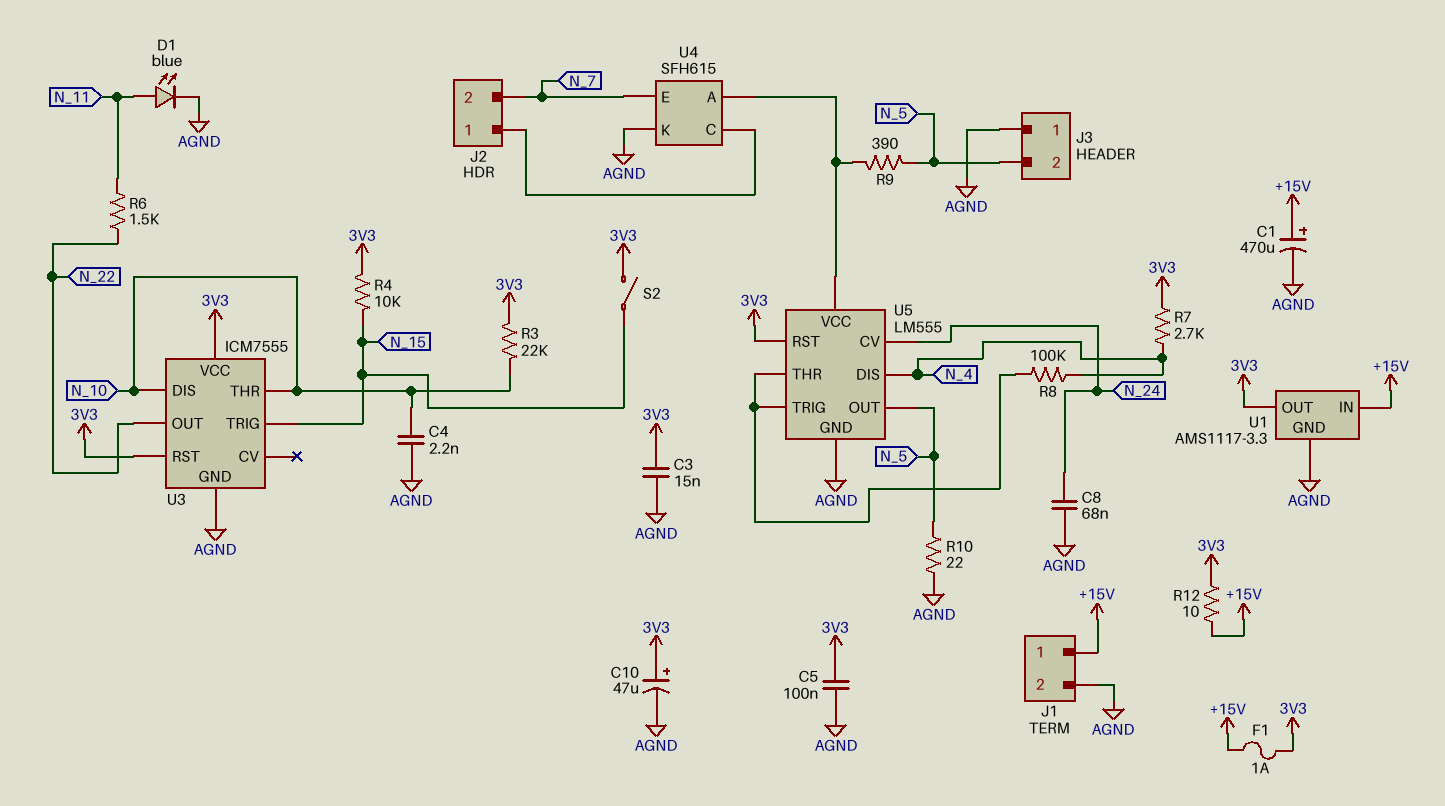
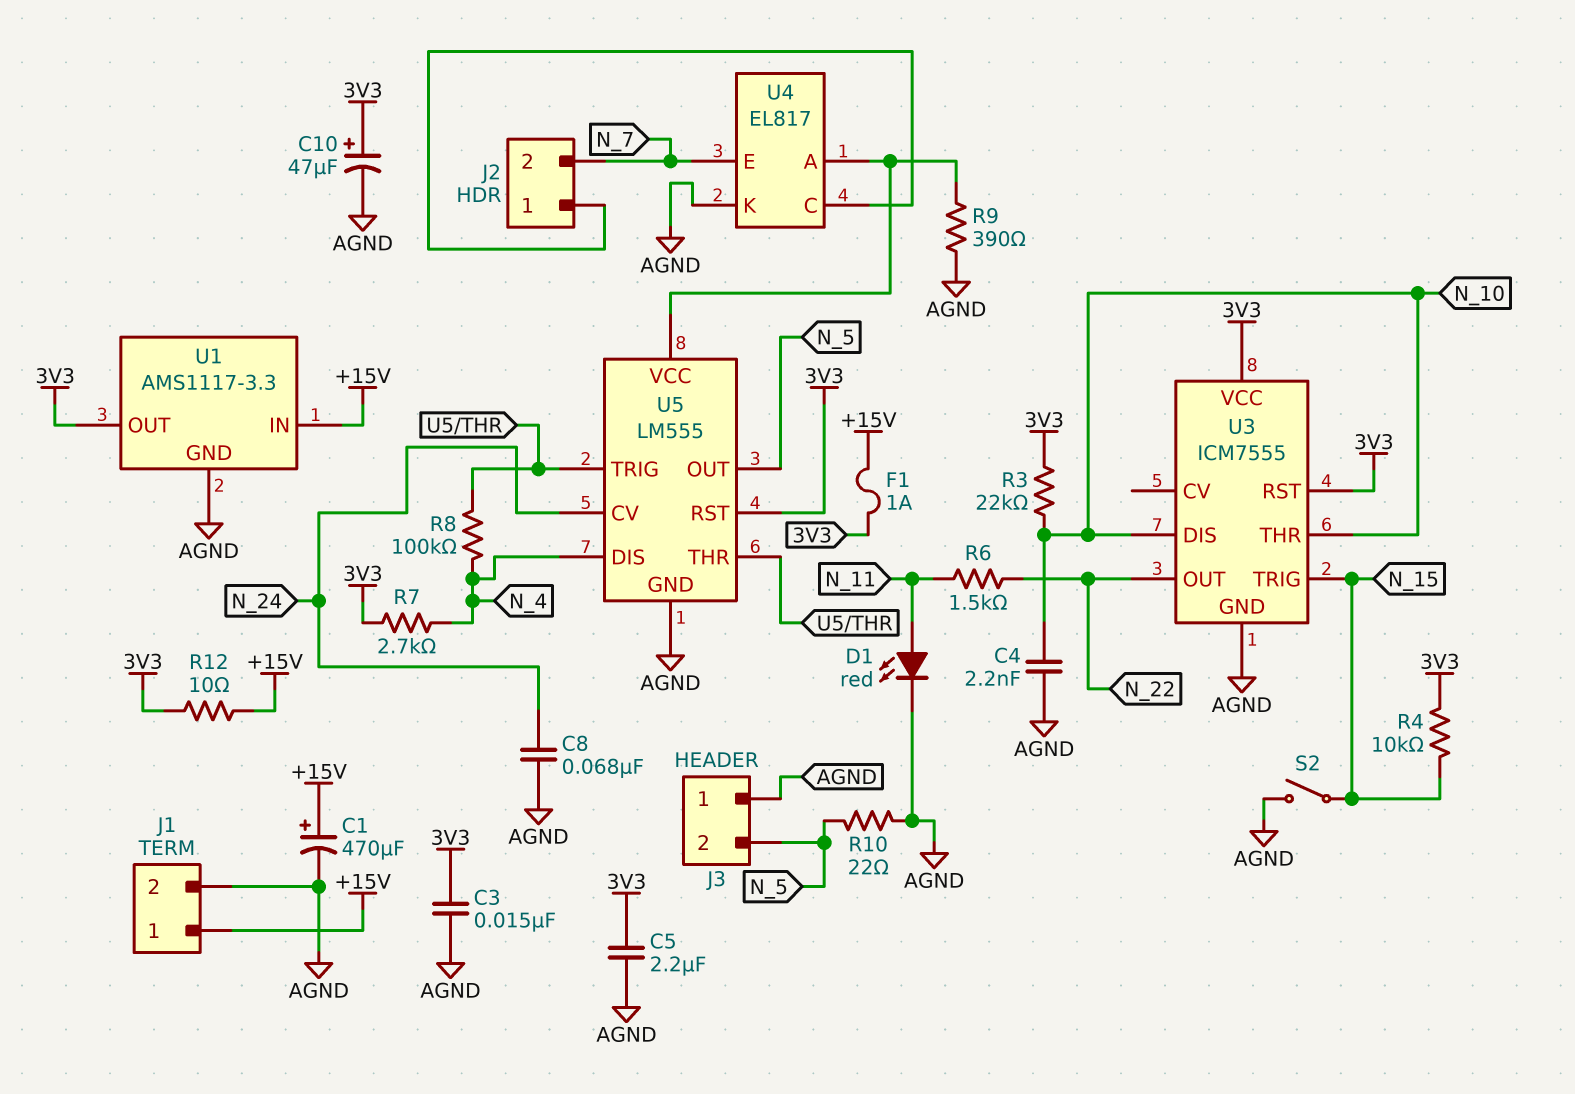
C5: 100nF (3V3, AGND) -> 2.2uF (3V3, AGND)
D1: LED blue (A N_11, K AGND) -> LED red (A N_11, K AGND)
R9: 390 (N_5, U4/A) -> 390 (AGND, U4/A)
S2: switch (3V3, N_15) -> switch (AGND, N_15)
U4: SFH615 -> EL817

